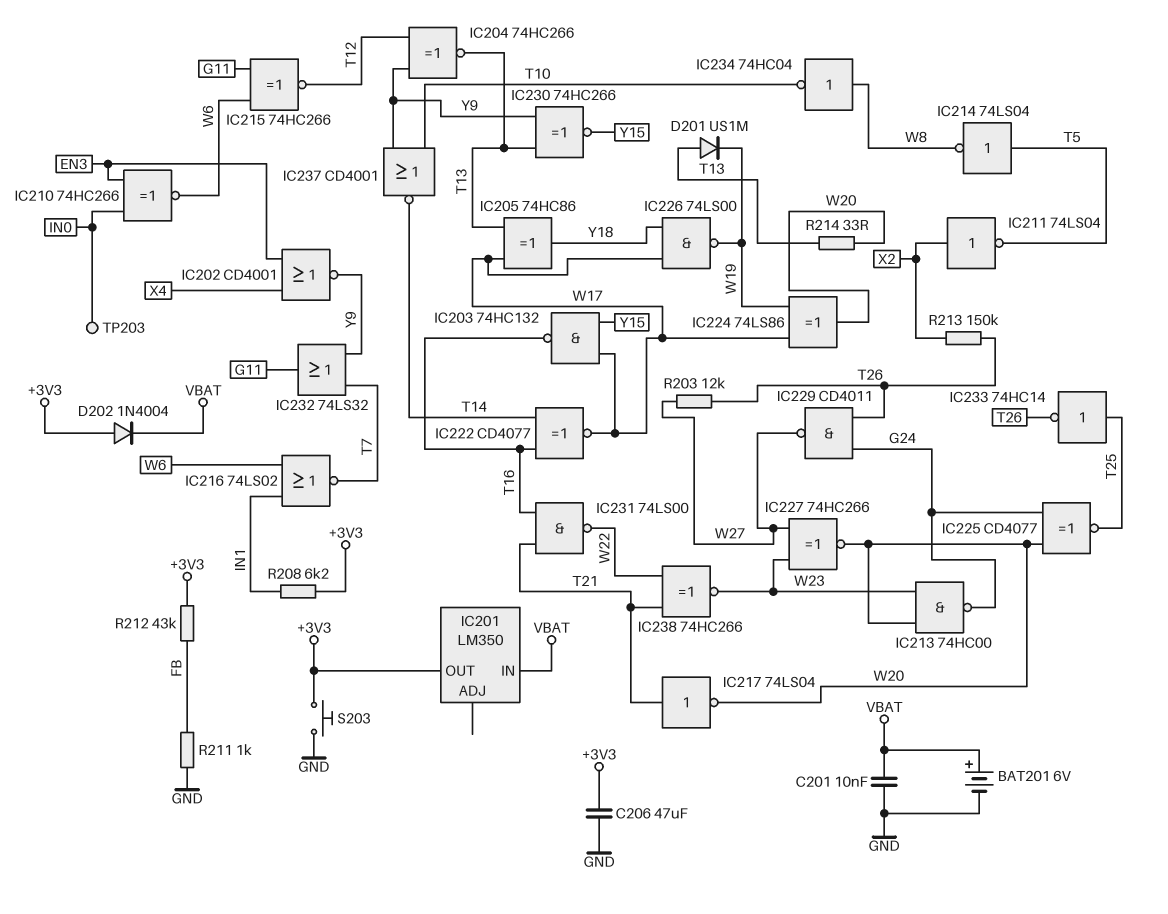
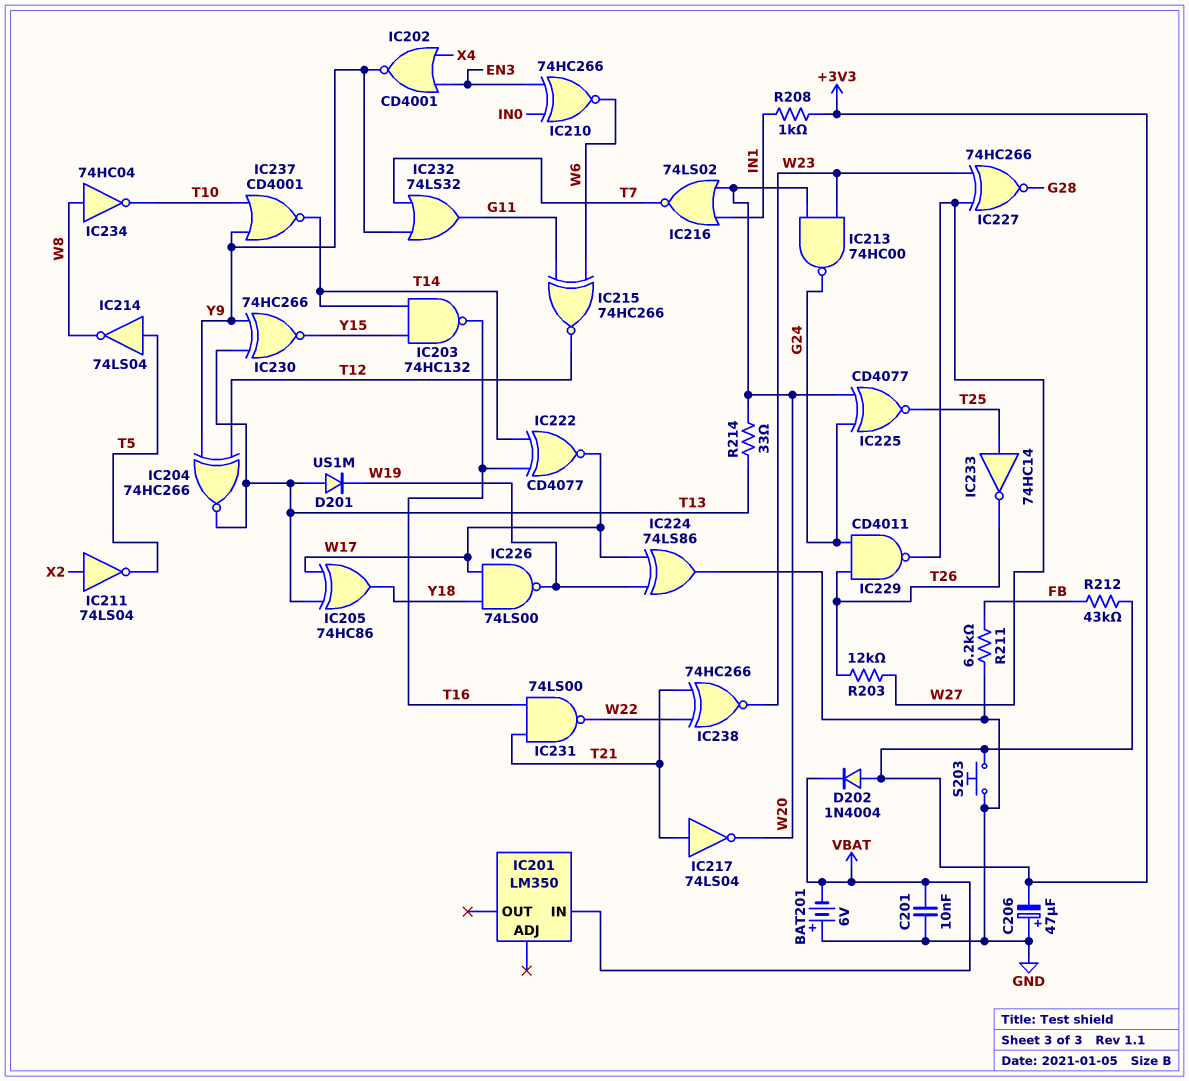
BAT201: 6V (plus VBAT, minus GND) -> 6V (plus GND, minus VBAT)
C206: 47uF (+3V3, GND) -> 47uF (plus GND, minus +3V3)
IC201 pin OUT: +3V3 -> none
IC203: NAND 74HC132 (in W17, in Y15, out T16) -> NAND 74HC132 (in T14, in Y15, out T16)
IC216: NOR 74LS02 (in IN1, in W6, out T7) -> NOR 74LS02 (in IN1, in W20, out T7)
IC224: XOR 74LS86 (in W17, in W19, out W20) -> XOR 74LS86 (in W17, in W19, out GND)
IC227: XNOR 74HC266 (in W23, in W27, out W20) -> XNOR 74HC266 (in W23, in W27, out G28)
R208: 6.2k (+3V3, IN1) -> 1k (+3V3, IN1)
R211: 1k (FB, GND) -> 6.2k (FB, GND)
R213: 150k (T26, X2) -> none
TP203: test point (IN0) -> none

